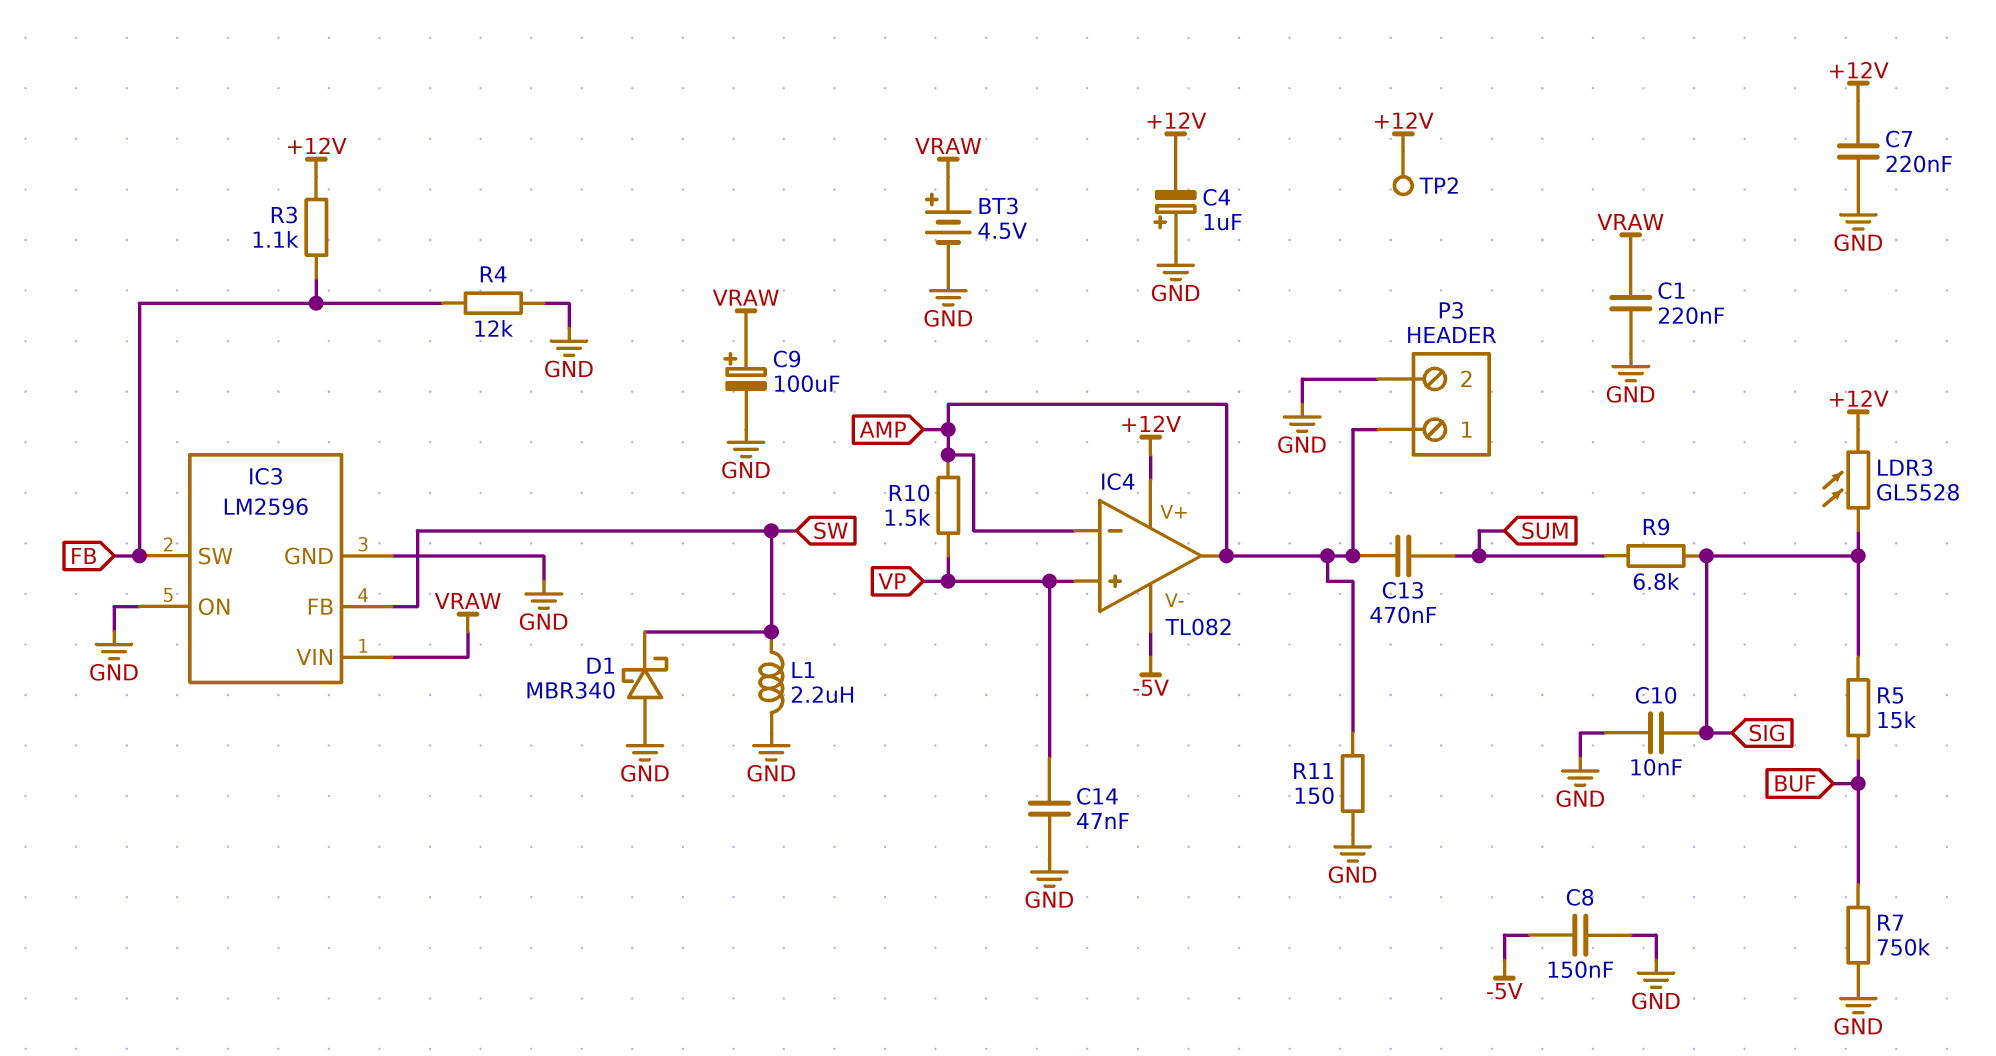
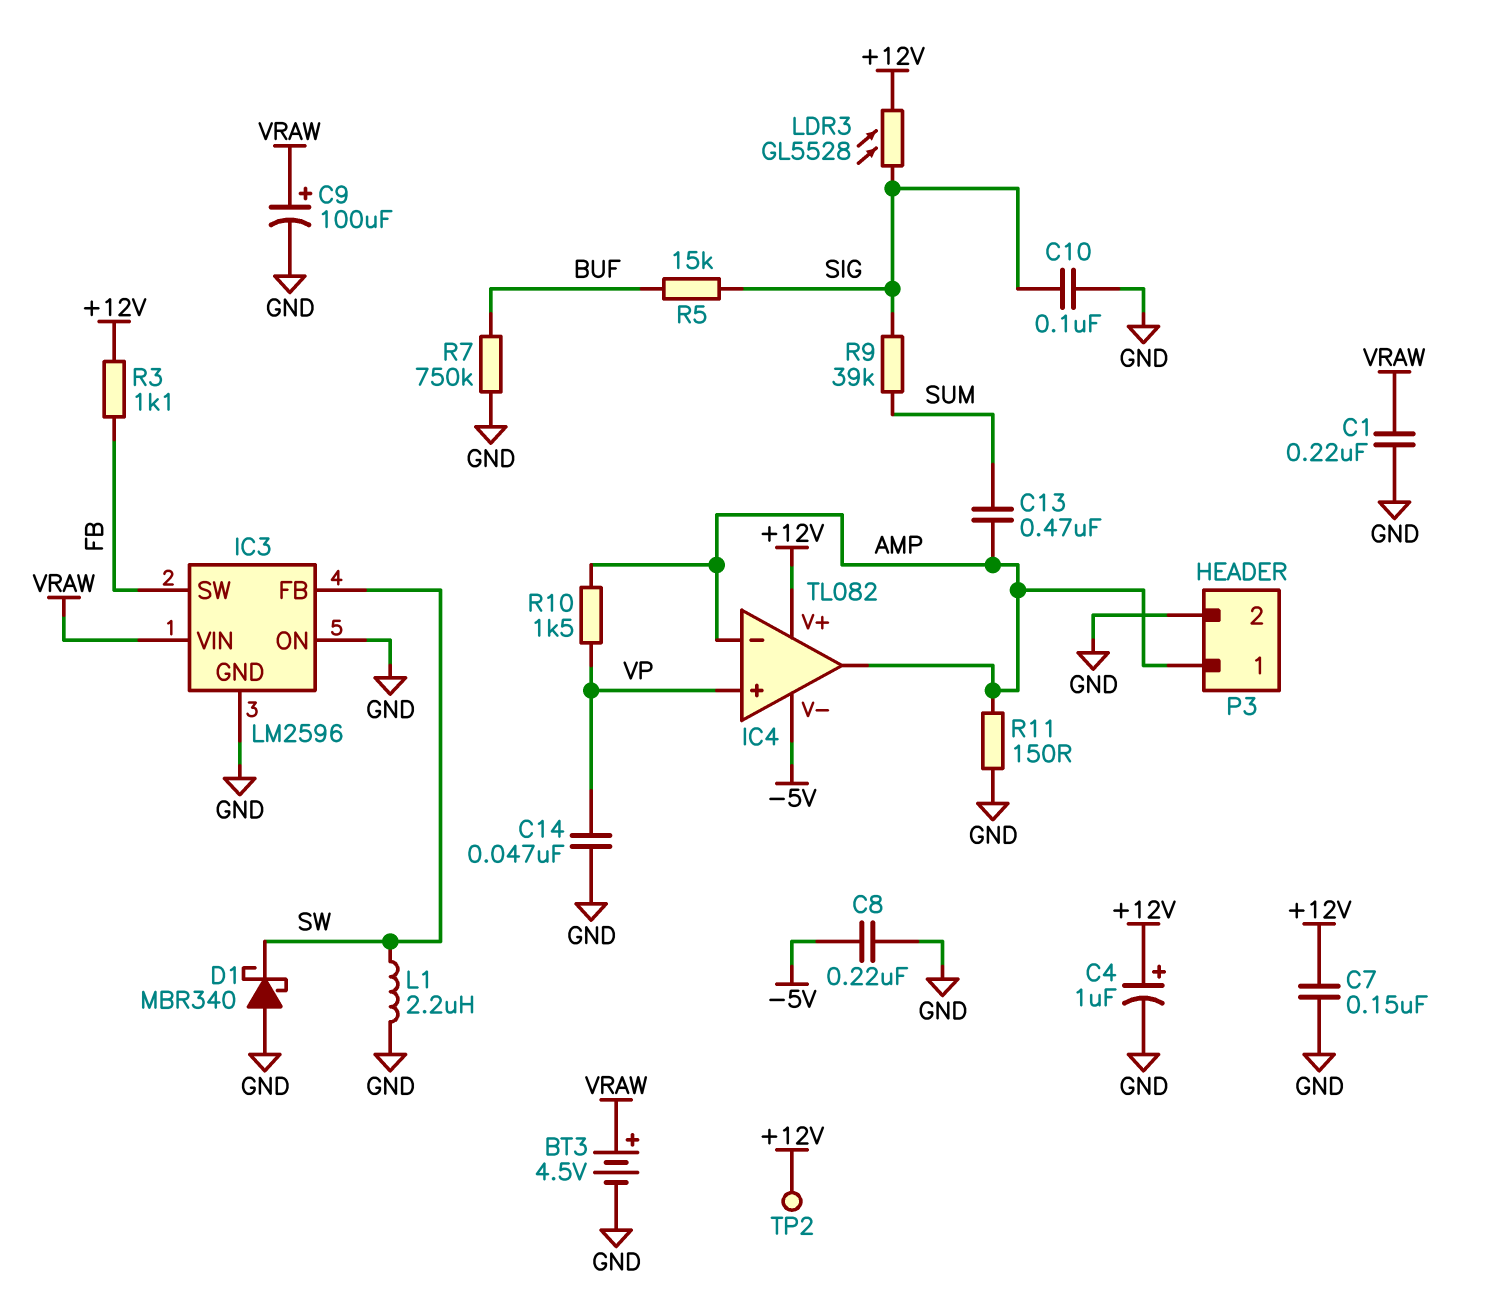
C4: 1uF (plus GND, minus +12V) -> 1uF (plus +12V, minus GND)
C7: 220nF (+12V, GND) -> 150nF (+12V, GND)
C8: 150nF (-5V, GND) -> 220nF (-5V, GND)
C10: 10nF (GND, SIG) -> 100nF (GND, SIG)
R4: 12k (FB, GND) -> none
R9: 6.8k (SIG, SUM) -> 39k (SIG, SUM)

